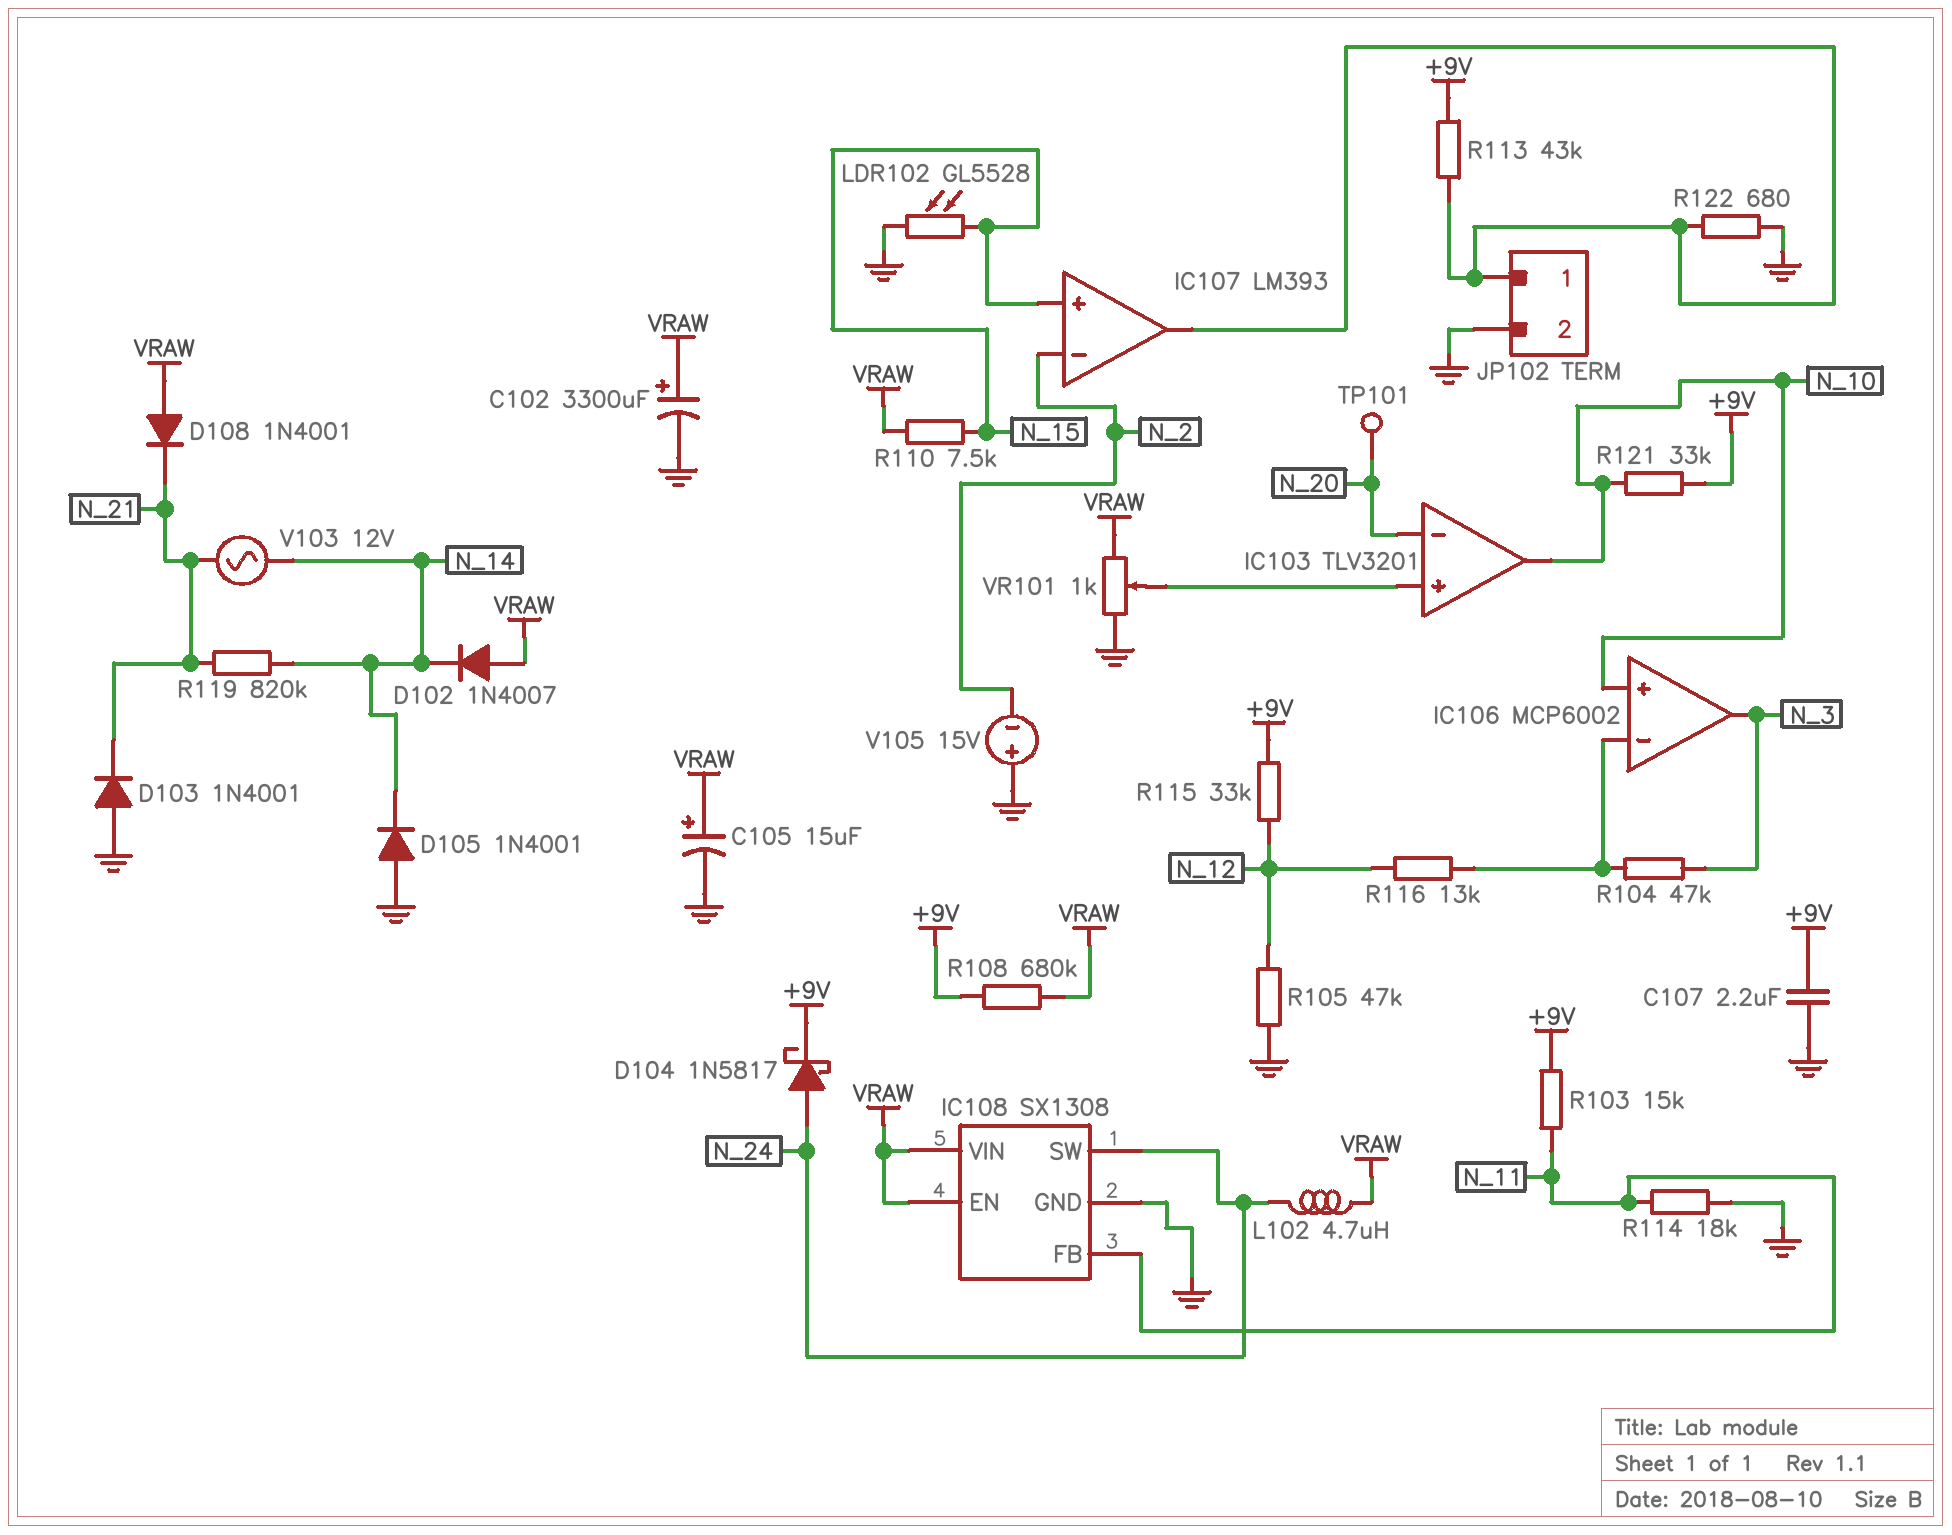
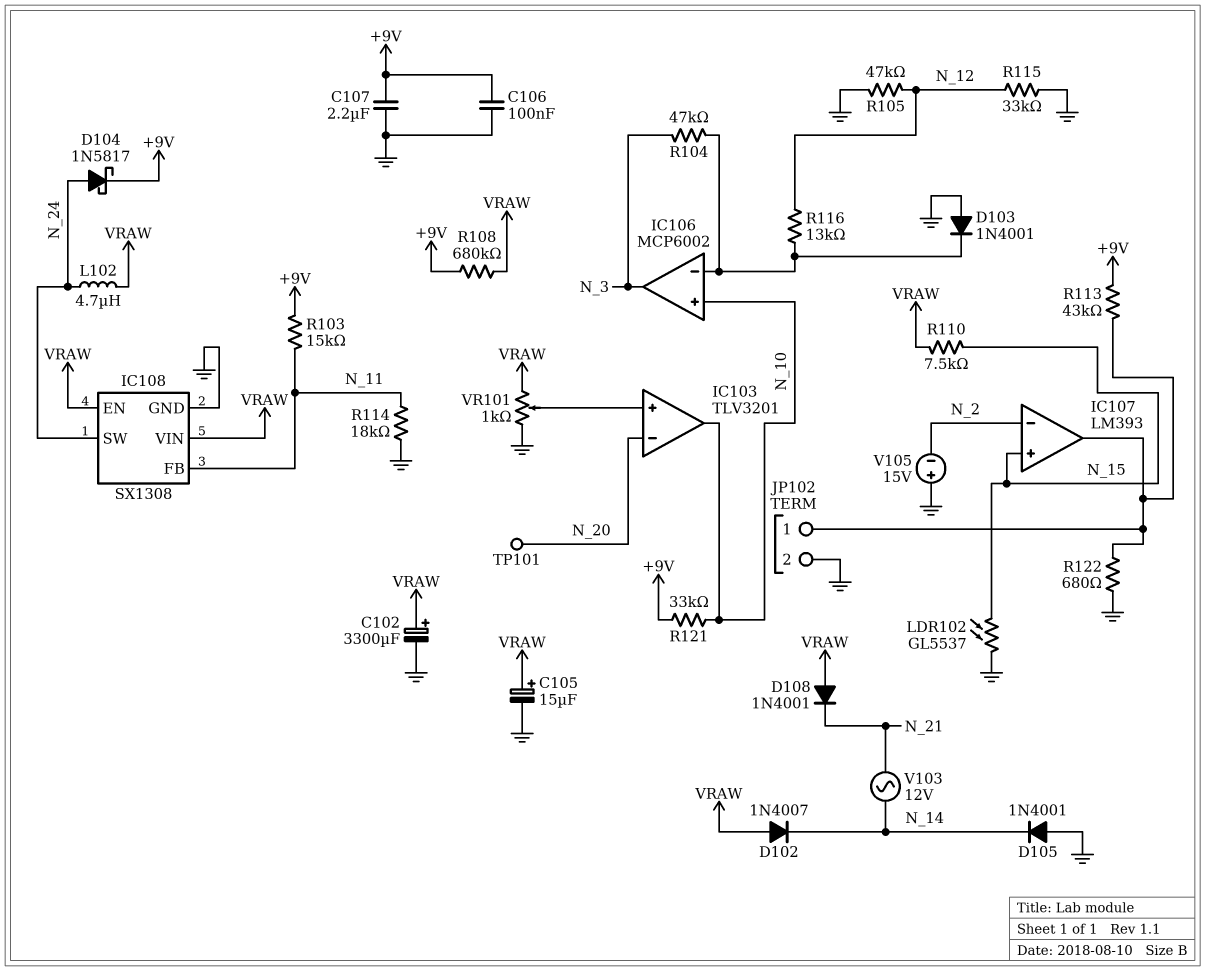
C106: none -> 100nF (+9V, GND)
D103: diode 1N4001 (A GND, K N_21) -> diode 1N4001 (A GND, K IC106/in-)
LDR102: GL5528 (GND, N_15) -> GL5537 (GND, N_15)
R115: 33k (+9V, N_12) -> 33k (GND, N_12)
R119: 820k (N_14, N_21) -> none

